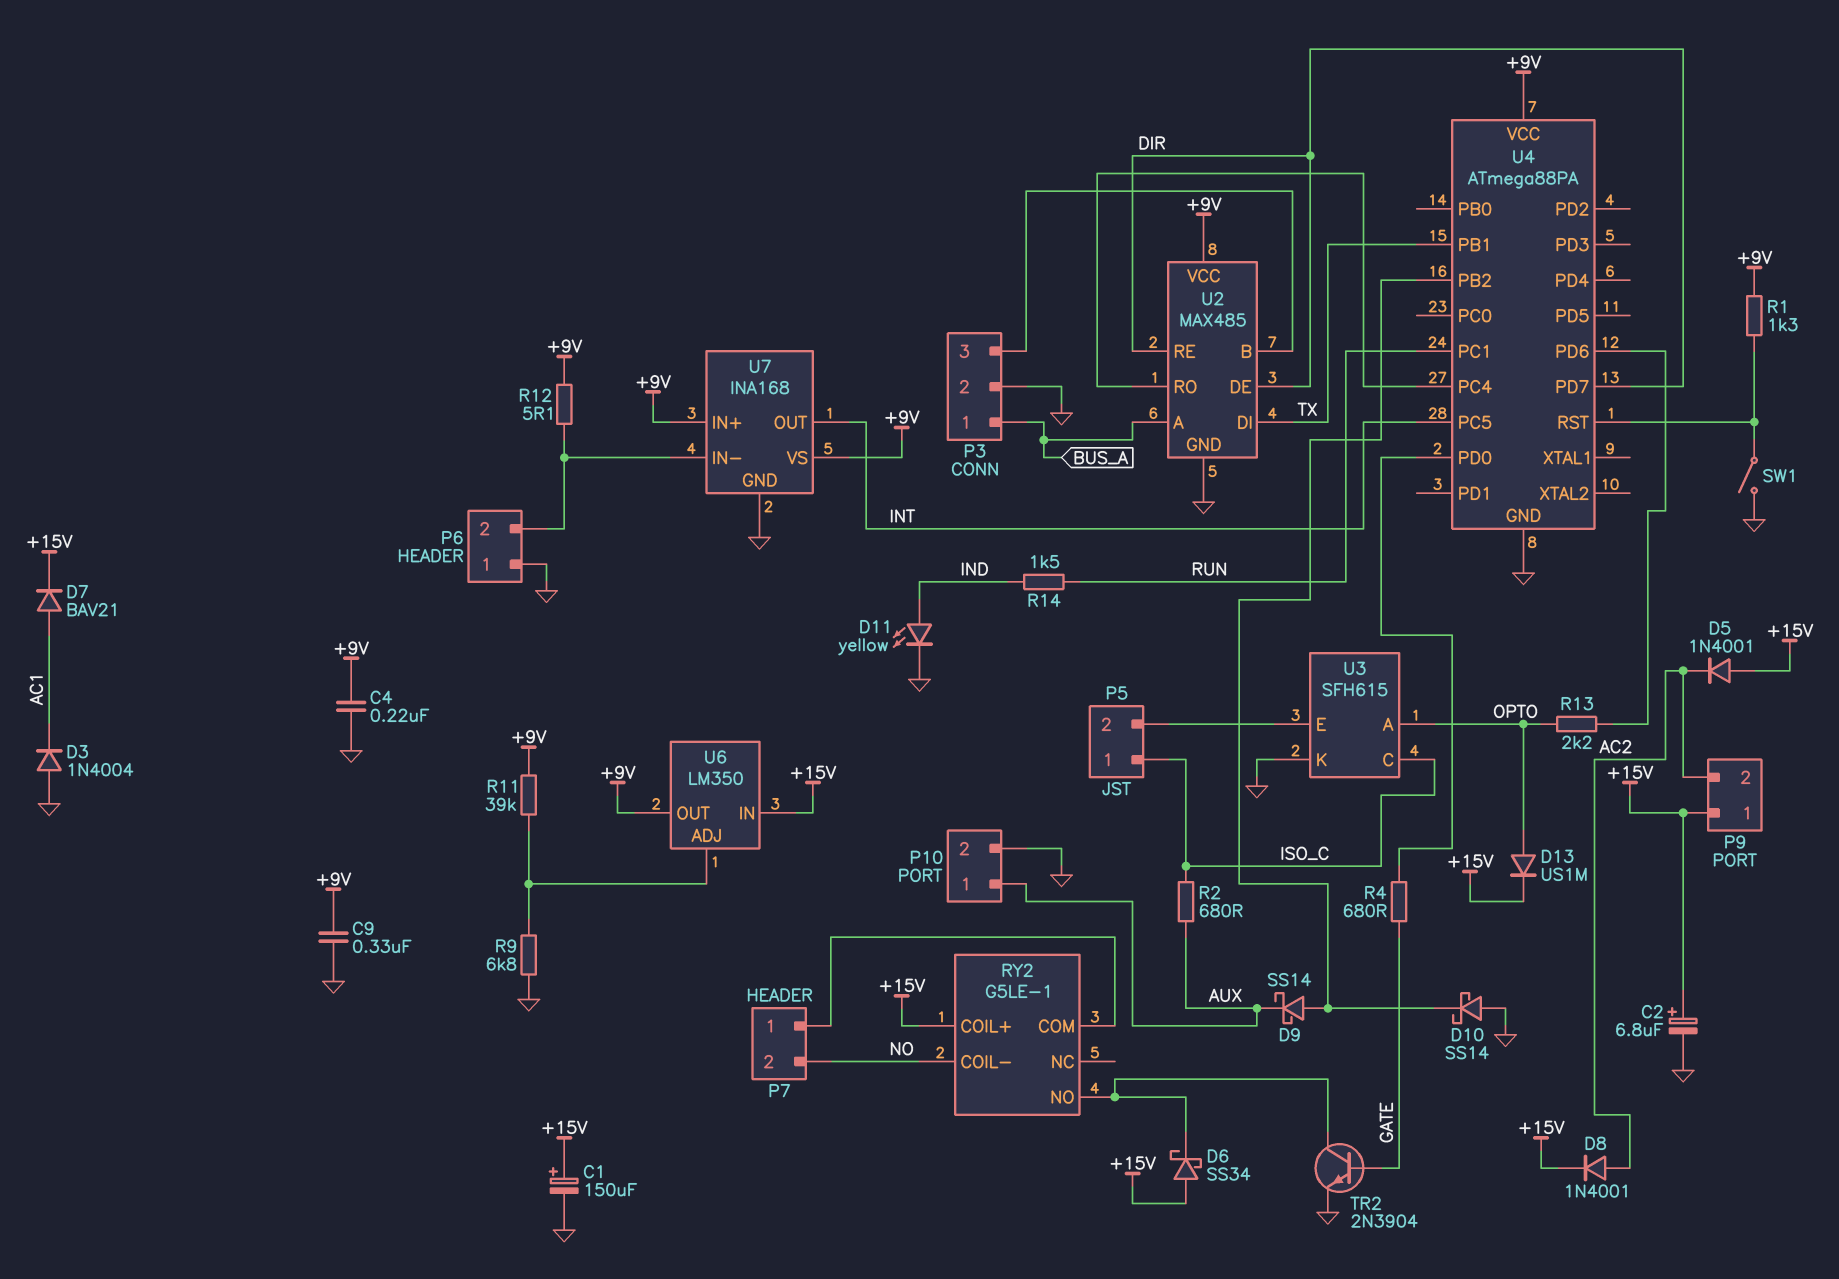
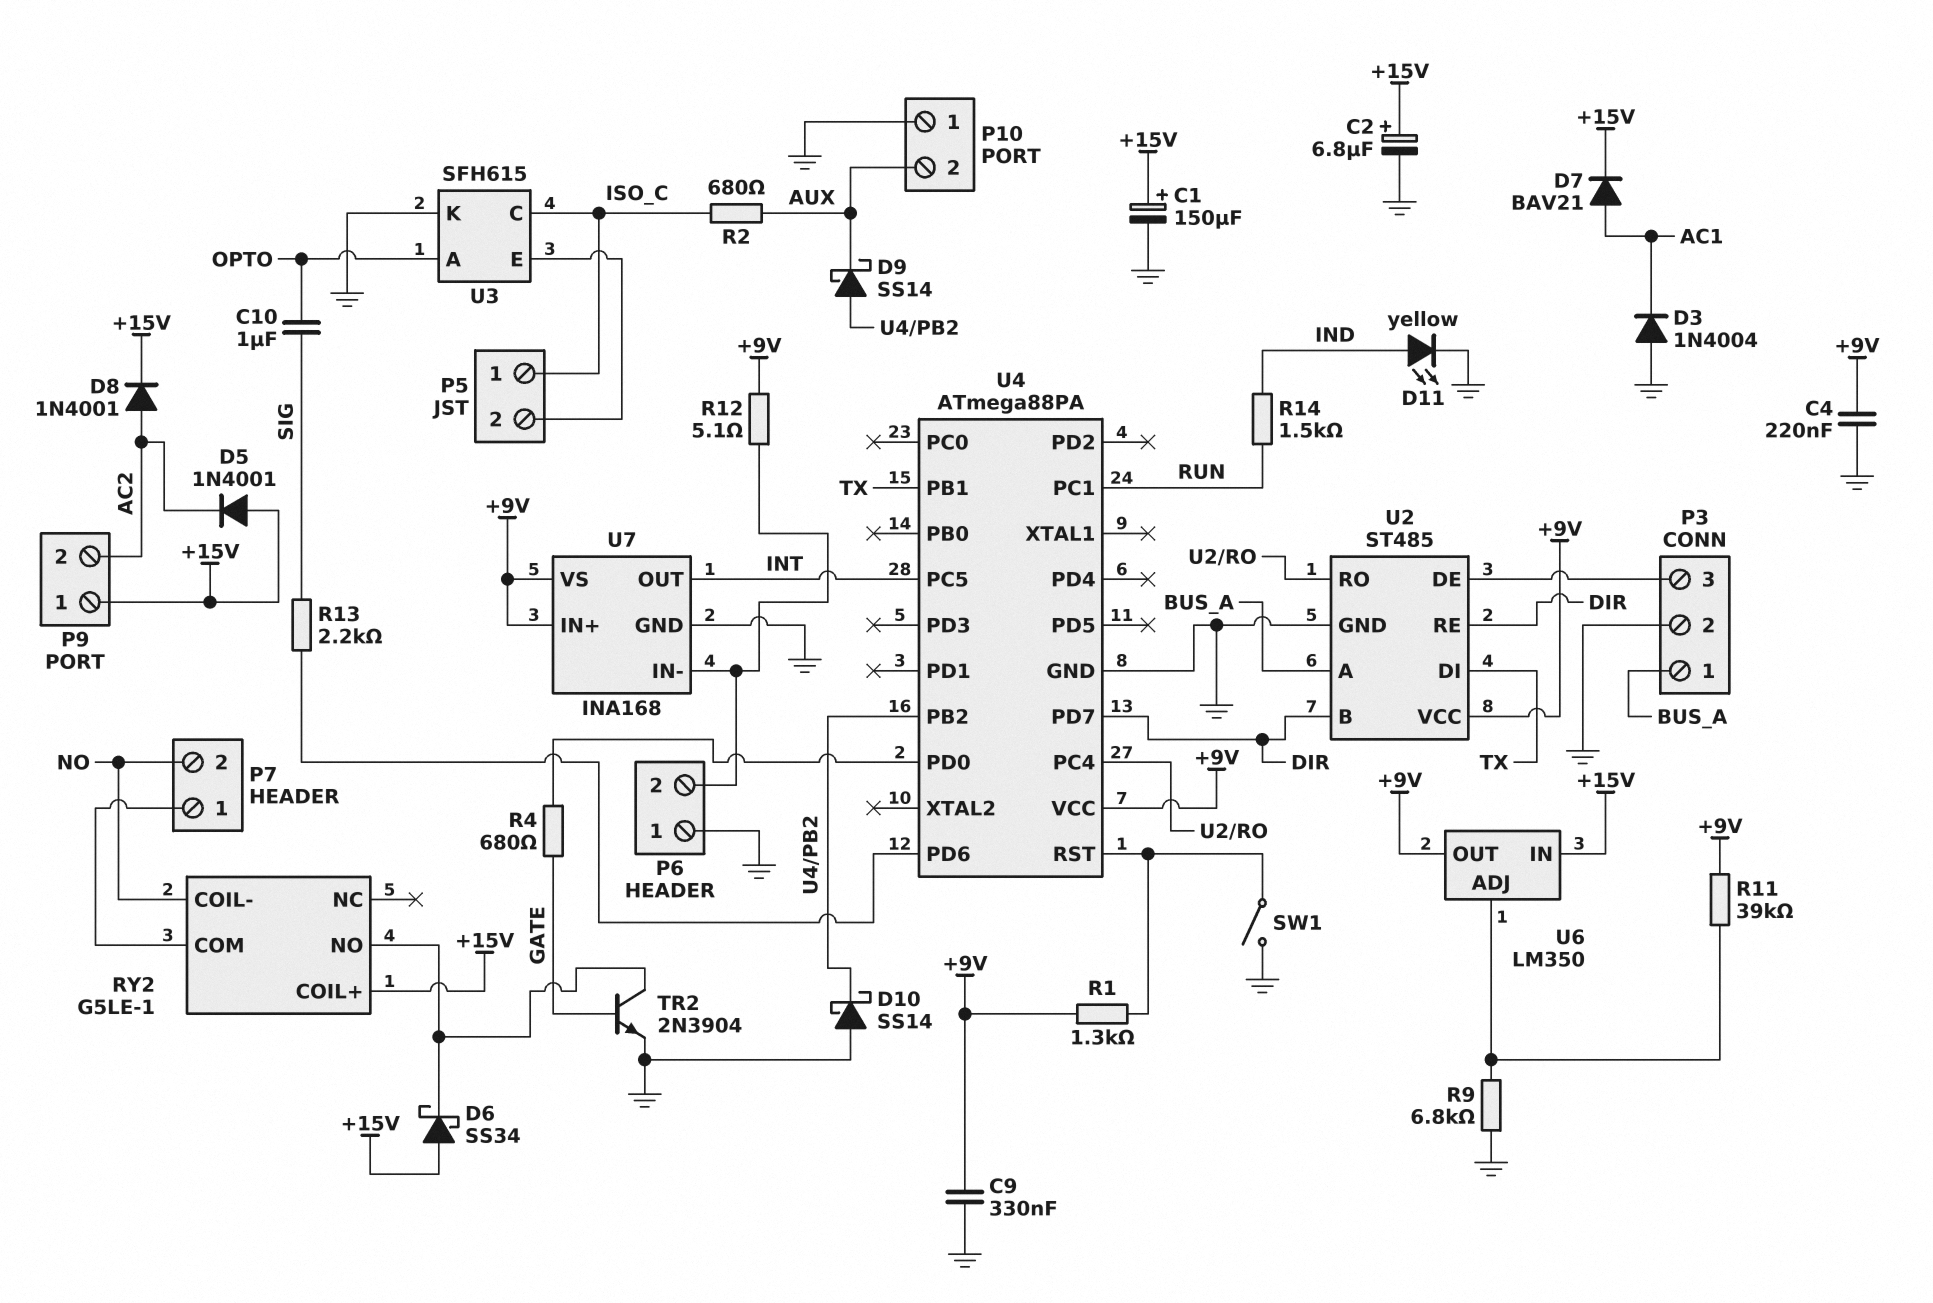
C10: none -> 1uF (OPTO, SIG)
D13: diode US1M (A OPTO, K +15V) -> none
P10 pin 1: AUX -> GND
P10 pin 2: GND -> AUX
R13: 2.2k (OPTO, U4/PD6) -> 2.2k (SIG, U4/PD6)
U2: MAX485 -> ST485
U2 pin B: P3/3 -> DIR
U2 pin DE: DIR -> P3/3

